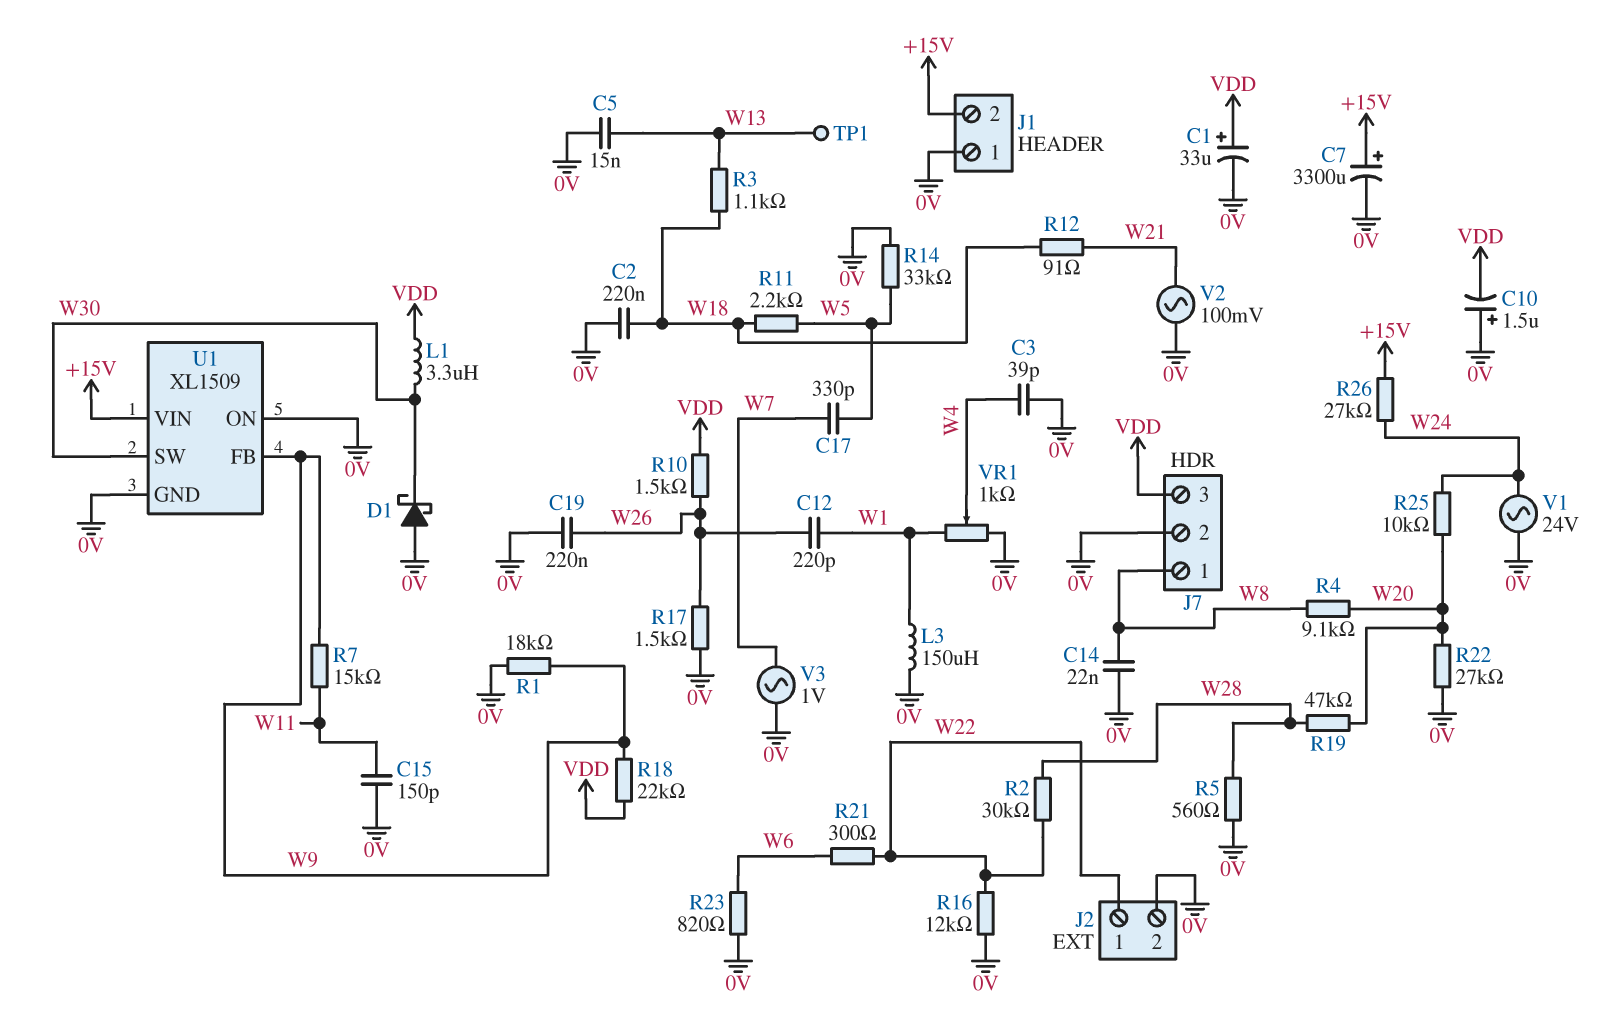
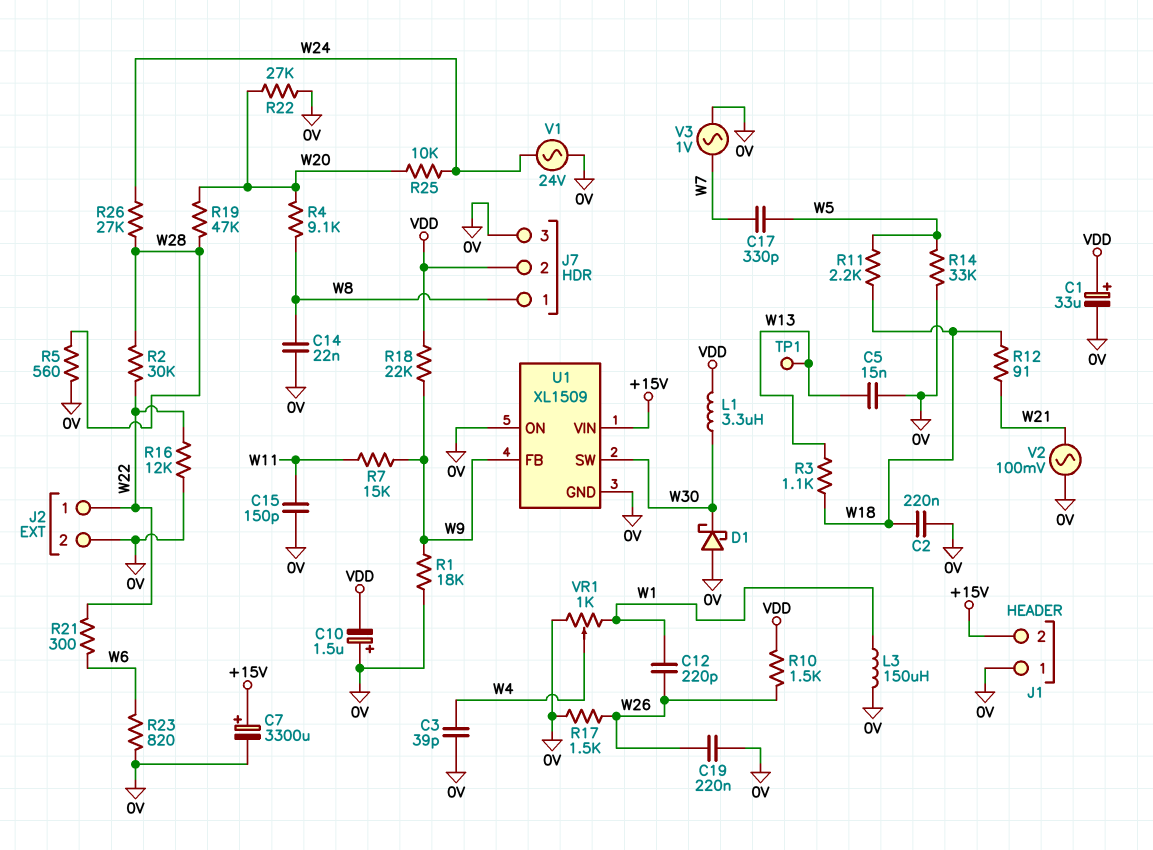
J7 pin 2: 0V -> VDD
J7 pin 3: VDD -> 0V
R26: 27k (+15V, W24) -> 27k (W24, W28)

